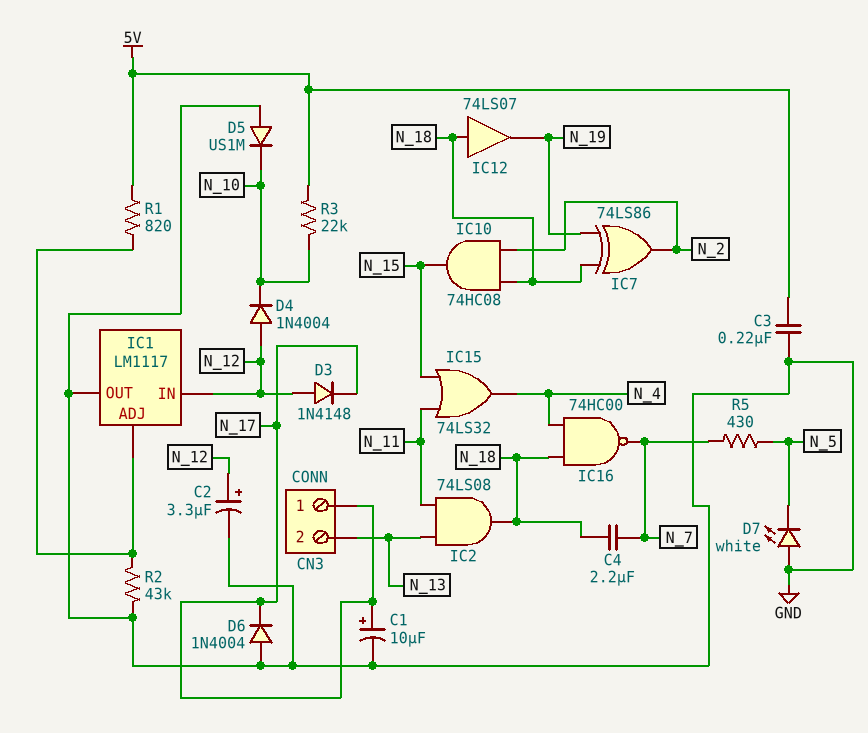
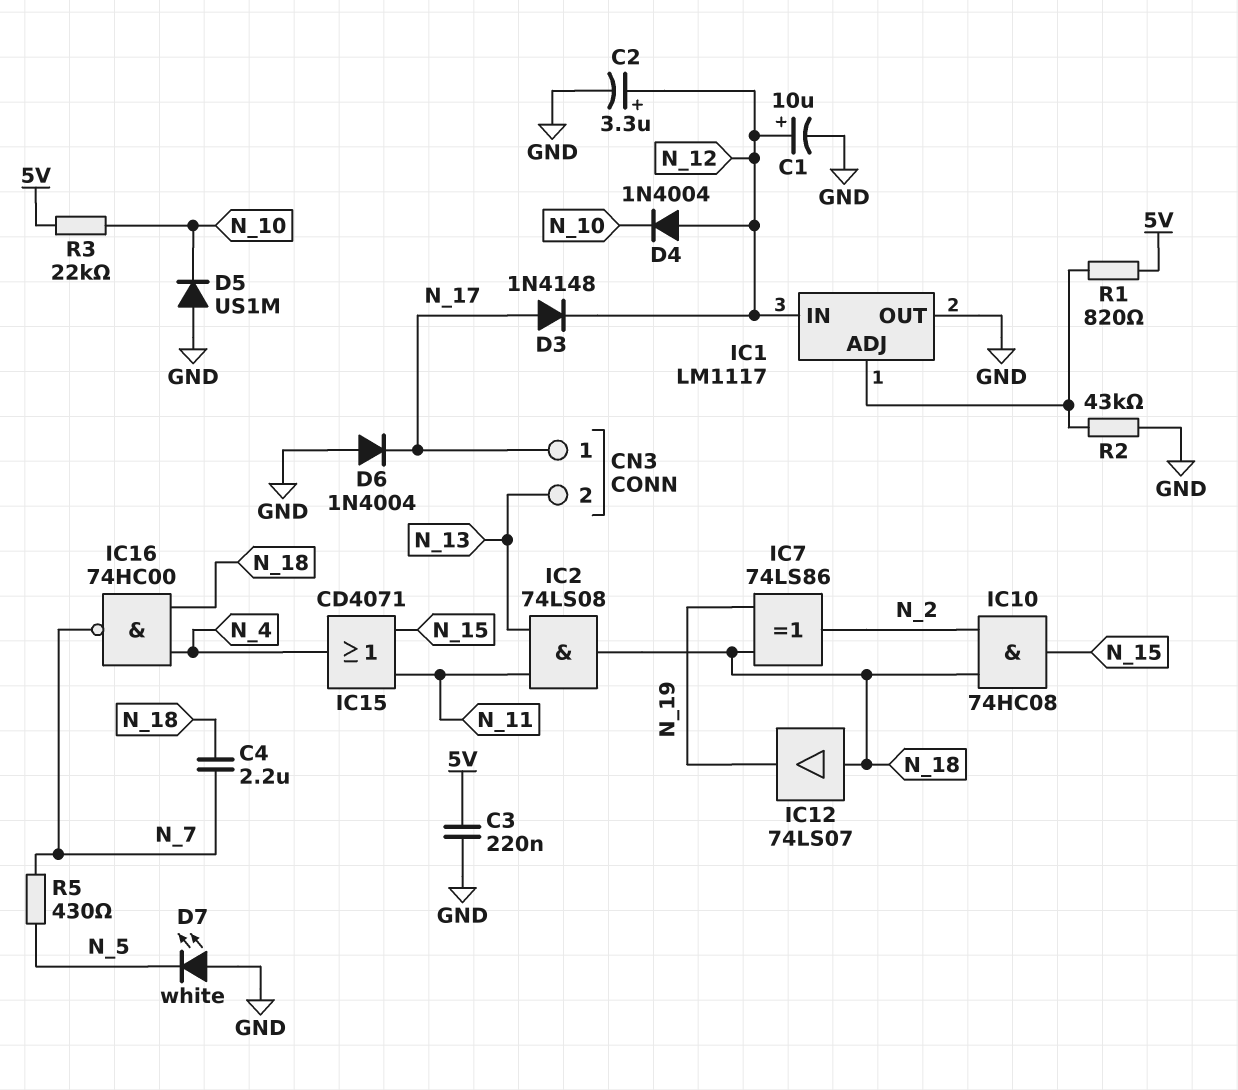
C1: 10uF (plus N_17, minus GND) -> 10uF (plus N_12, minus GND)
D3: diode 1N4148 (A N_12, K N_17) -> diode 1N4148 (A N_17, K N_12)
IC15: OR 74LS32 (in N_11, in N_15, out N_4) -> OR CD4071 (in N_11, in N_15, out N_4)

